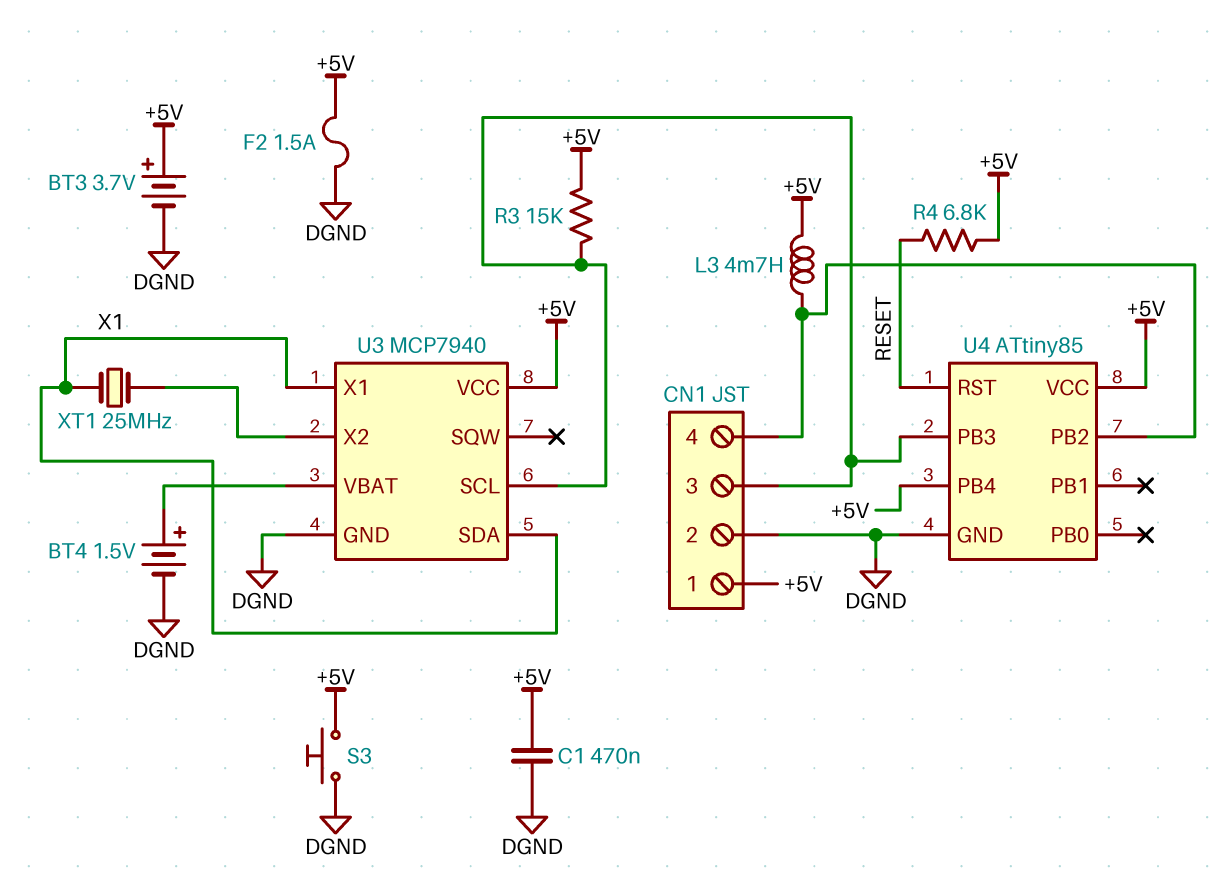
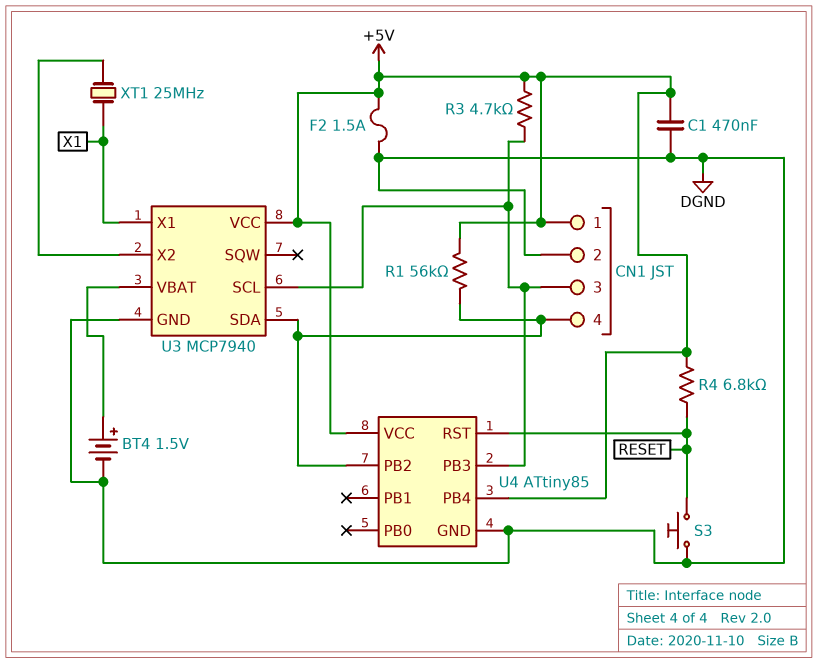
BT3: 3.7V (plus +5V, minus DGND) -> none
L3: 4.7mH (+5V, CN1/4) -> none
R1: none -> 56k (+5V, CN1/4)
R3: 15k (+5V, CN1/3) -> 4.7k (+5V, CN1/3)
S3: button (+5V, DGND) -> button (DGND, RESET)
U3 pin SDA: X1 -> CN1/4

